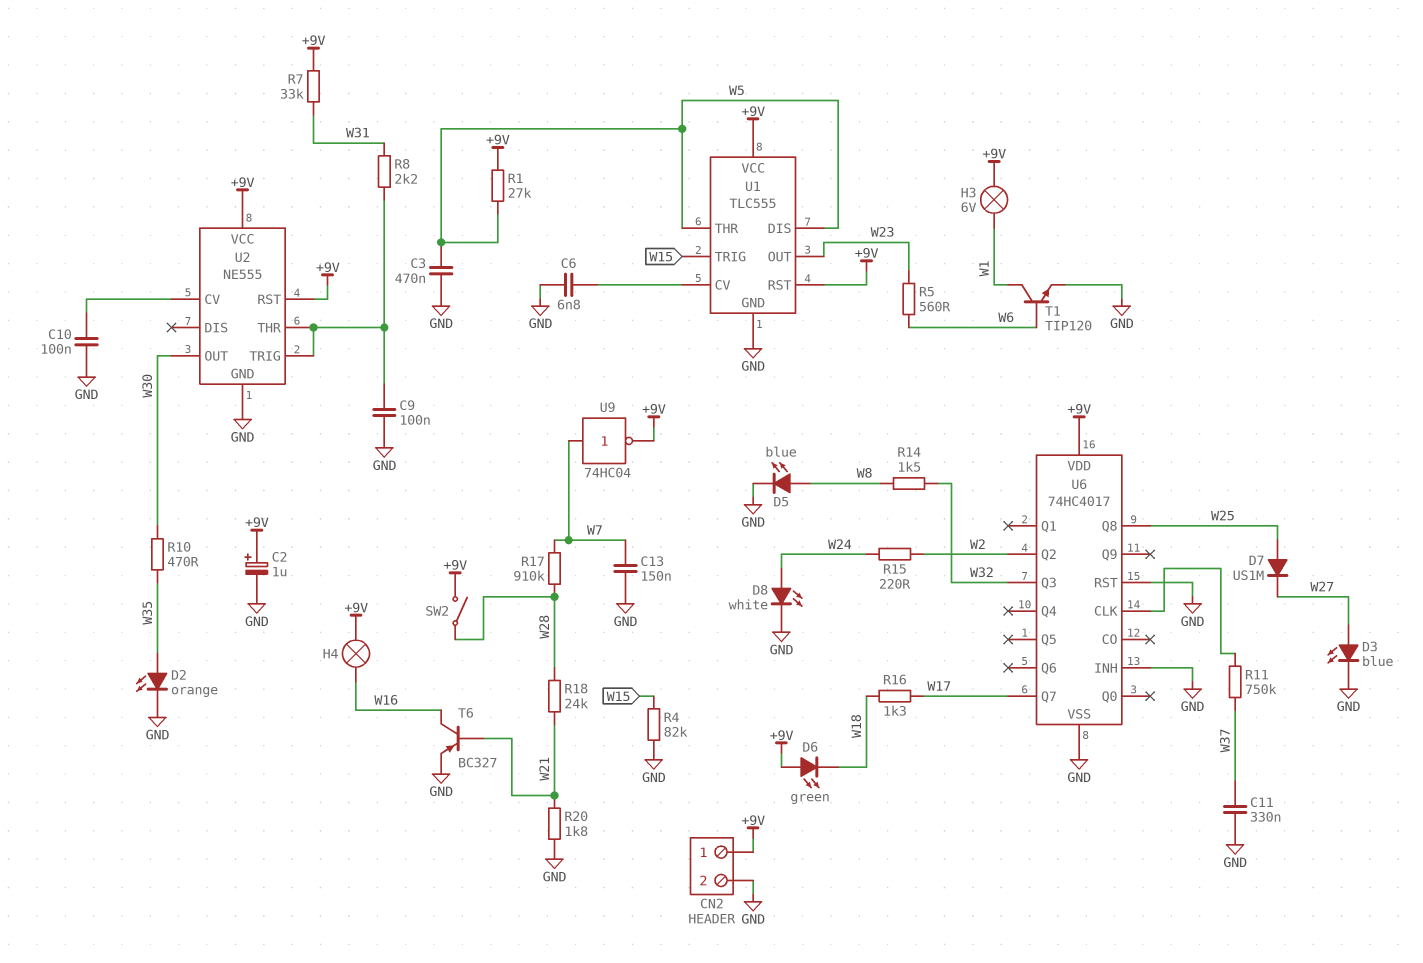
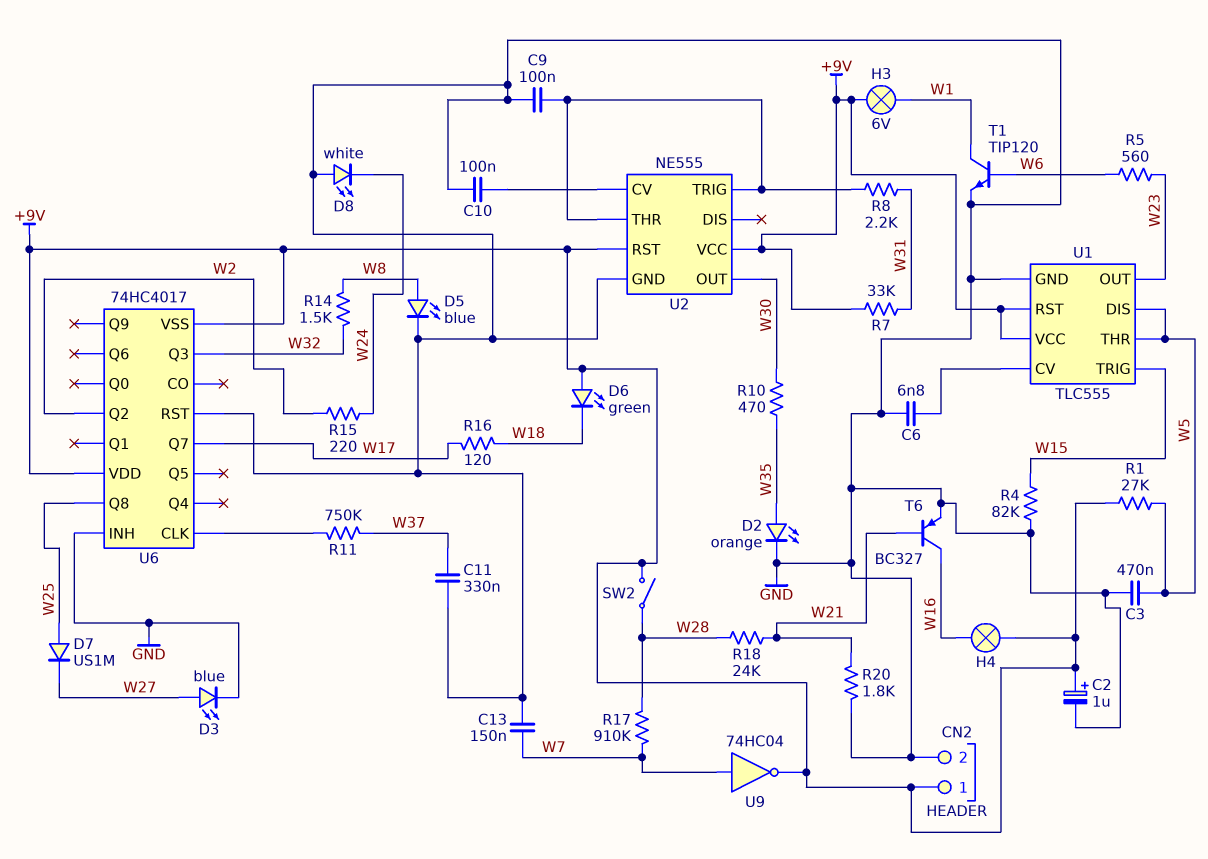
D8: LED white (A W24, K GND) -> LED white (A GND, K W24)
R16: 1.3k (W17, W18) -> 120 (W17, W18)
U6 pin VSS: GND -> +9V

